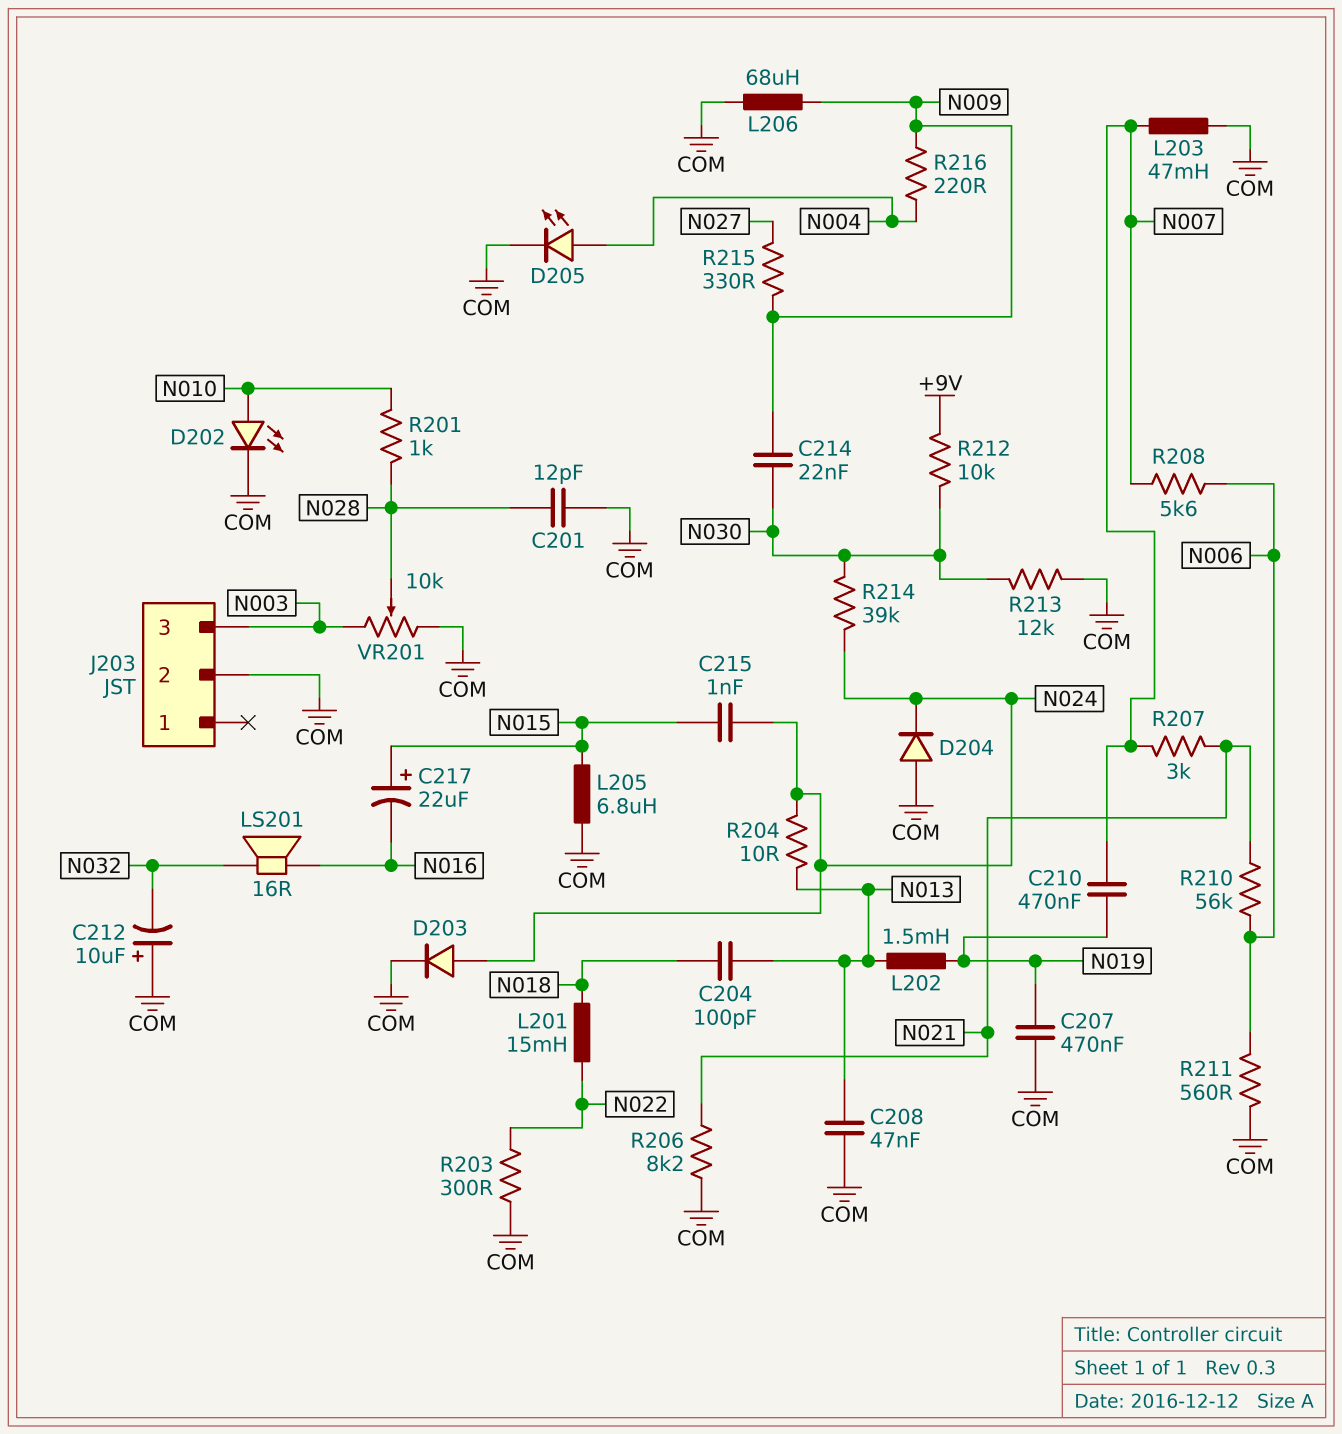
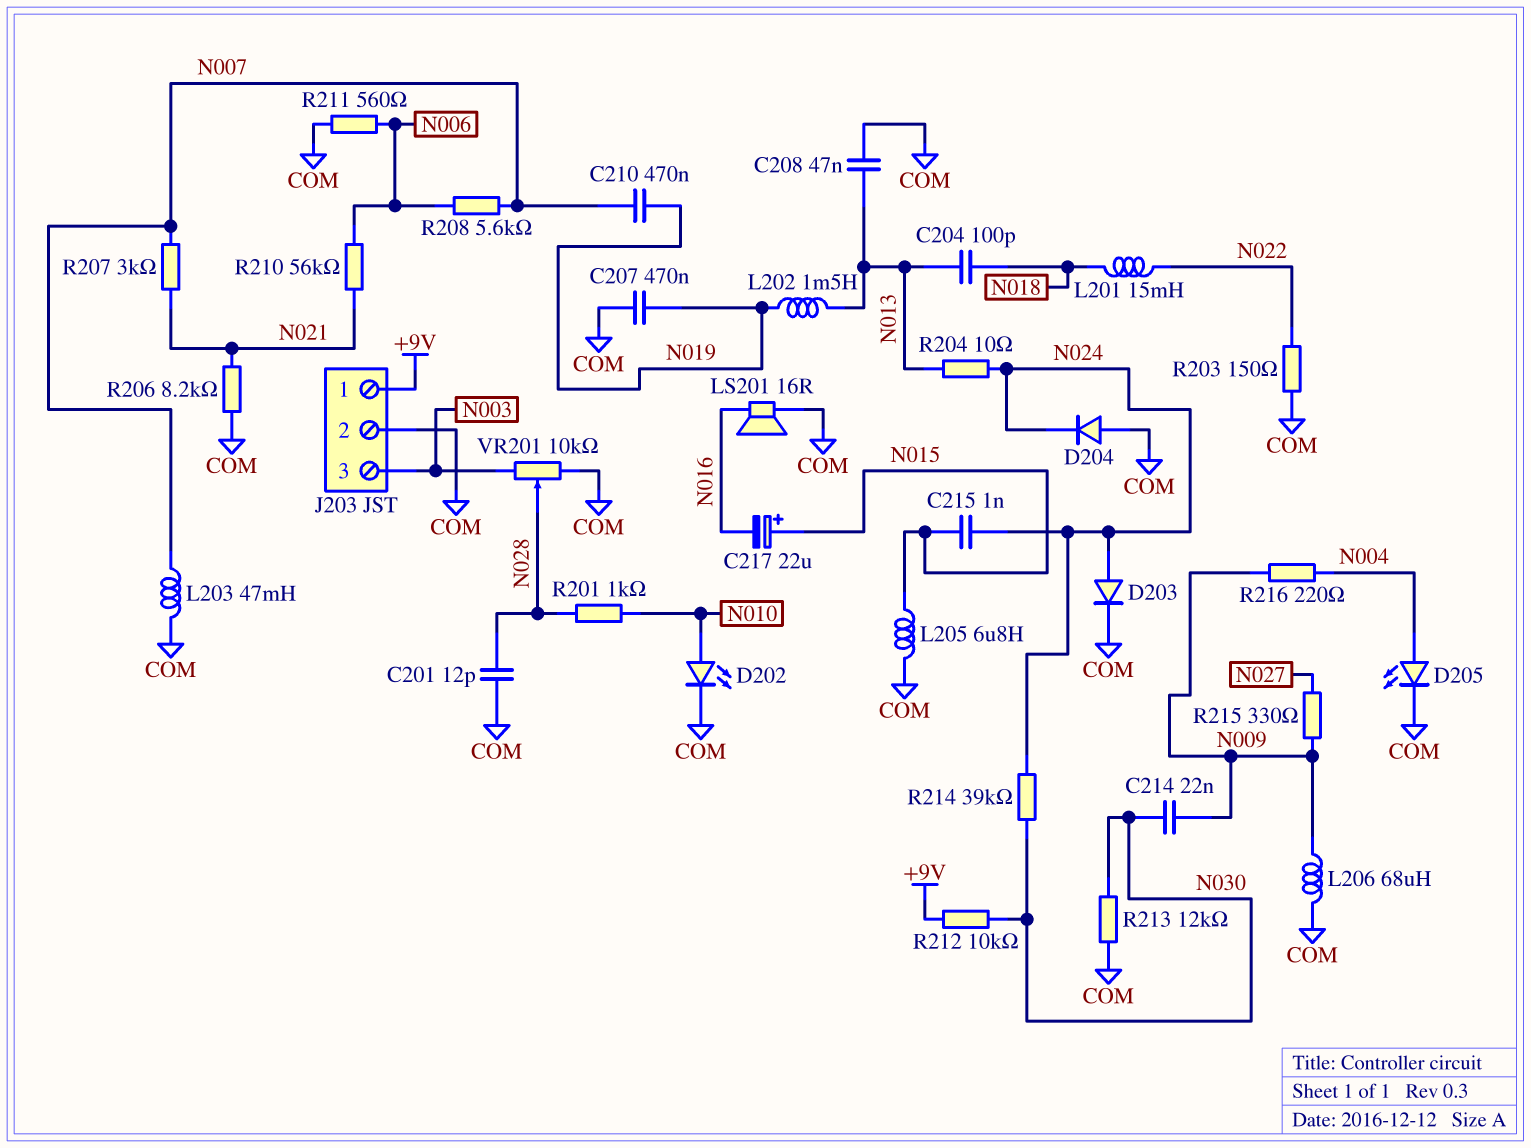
C212: 10uF (plus COM, minus N032) -> none
J203 pin 1: none -> +9V
LS201: speaker 16R (N016, N032) -> speaker 16R (COM, N016)
R203: 300 (COM, N022) -> 150 (COM, N022)

